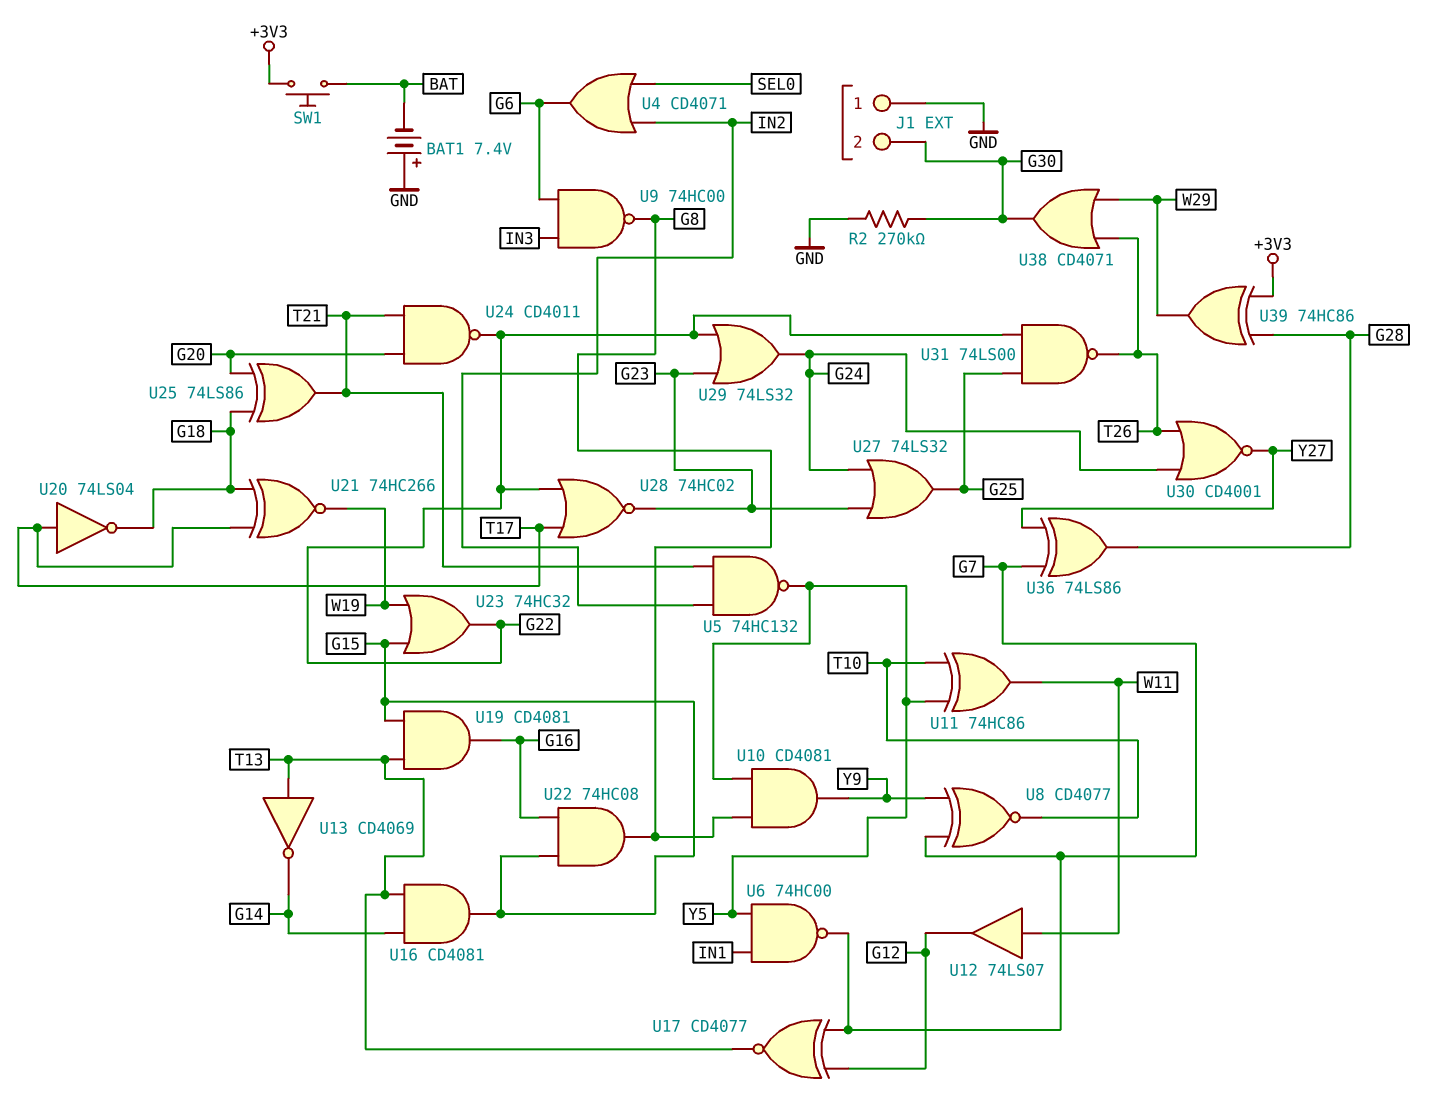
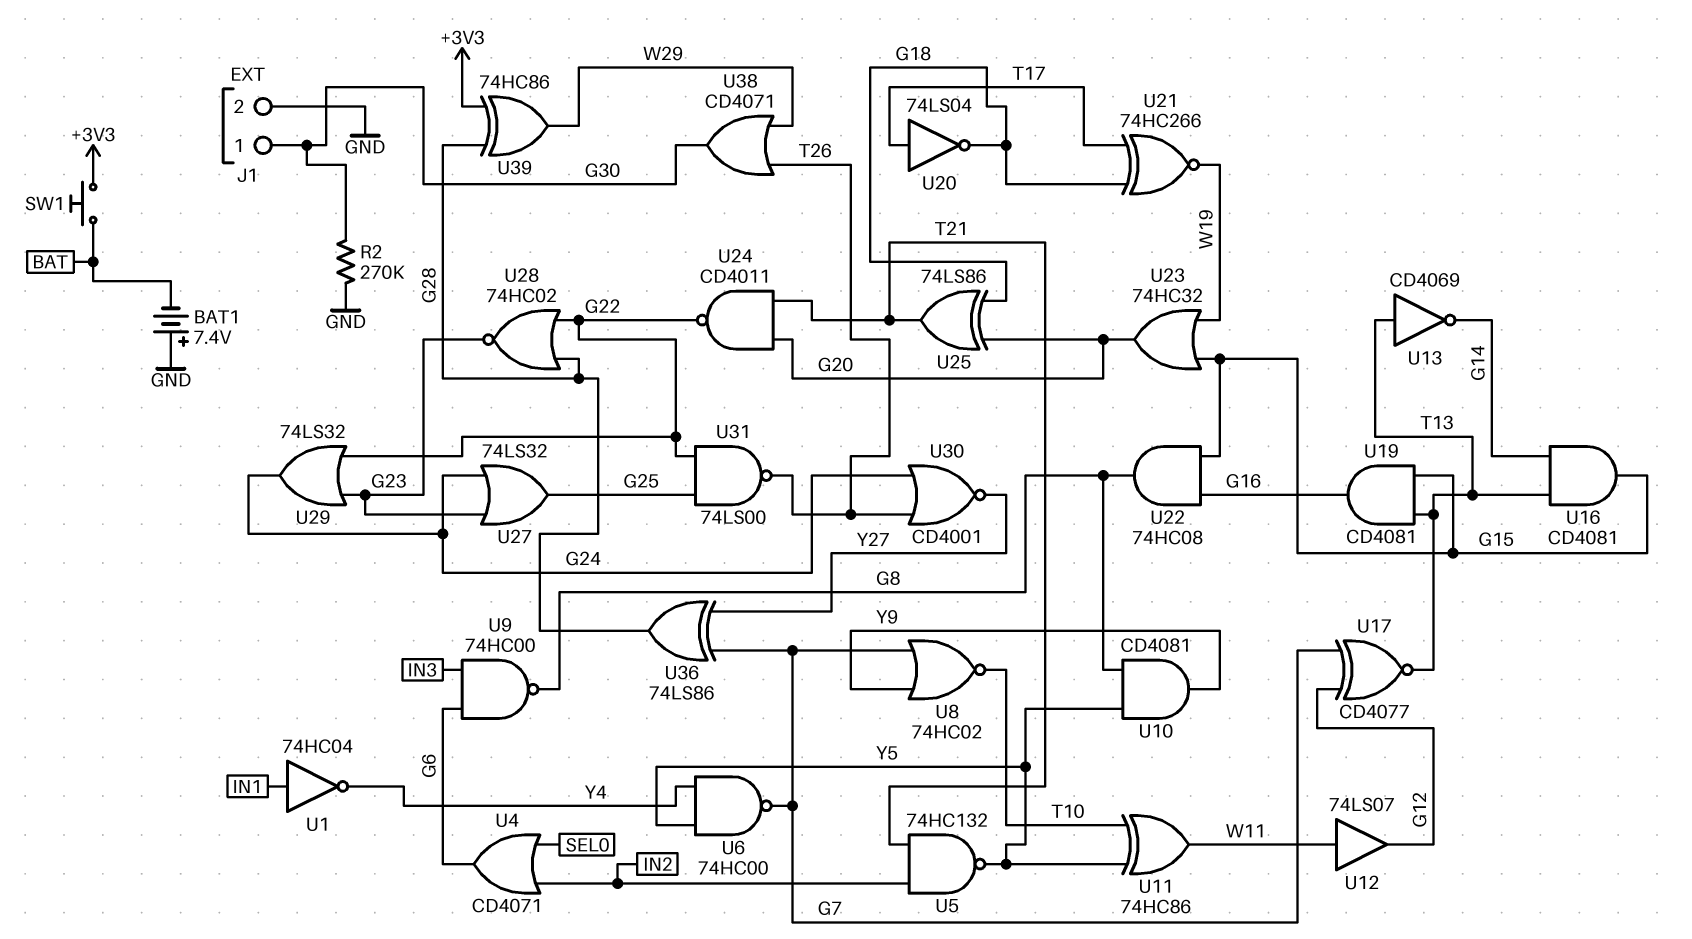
J1 pin 1: GND -> G30
J1 pin 2: G30 -> GND
U1: none -> NOT 74HC04 (in IN1, out Y4)
U6: NAND 74HC00 (in IN1, in Y5, out G7) -> NAND 74HC00 (in Y4, in Y5, out G7)
U8: XNOR CD4077 (in G7, in Y9, out T10) -> NOR 74HC02 (in G7, in Y9, out T10)
U23: OR 74HC32 (in G15, in W19, out G22) -> OR 74HC32 (in G15, in W19, out G20)
U28: NOR 74HC02 (in G22, in T17, out G23) -> NOR 74HC02 (in G22, in G28, out G23)

